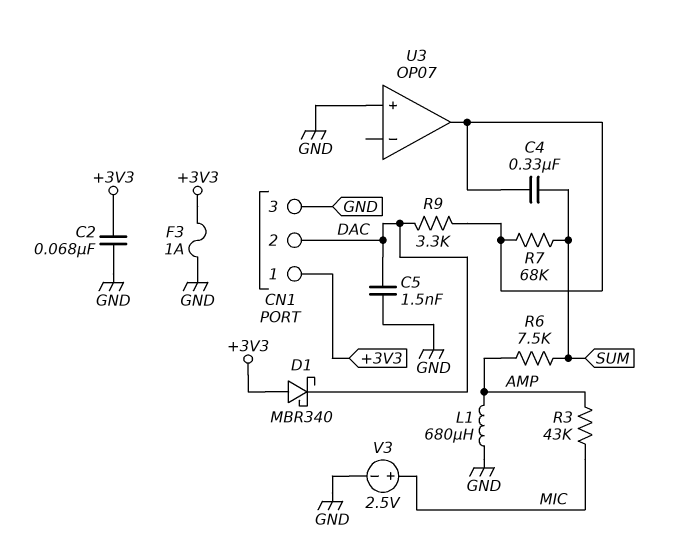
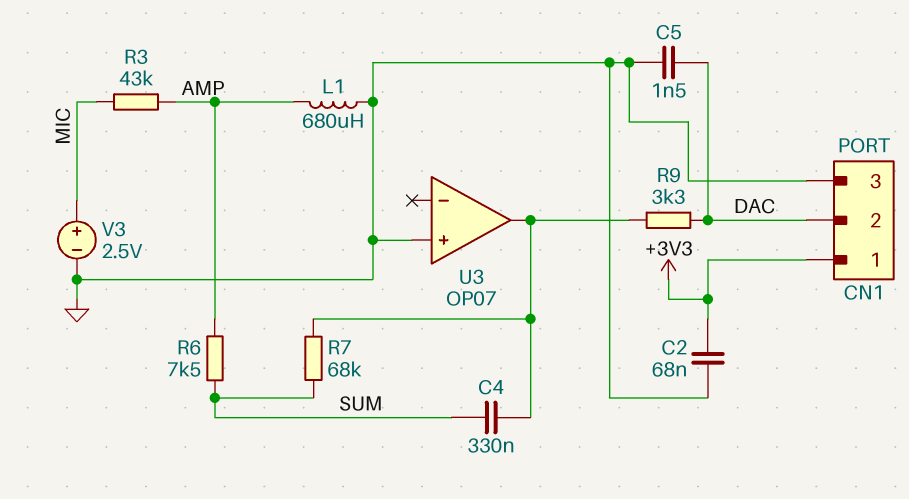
D1: schottky MBR340 (A +3V3, K DAC) -> none
F3: 1A (+3V3, GND) -> none

